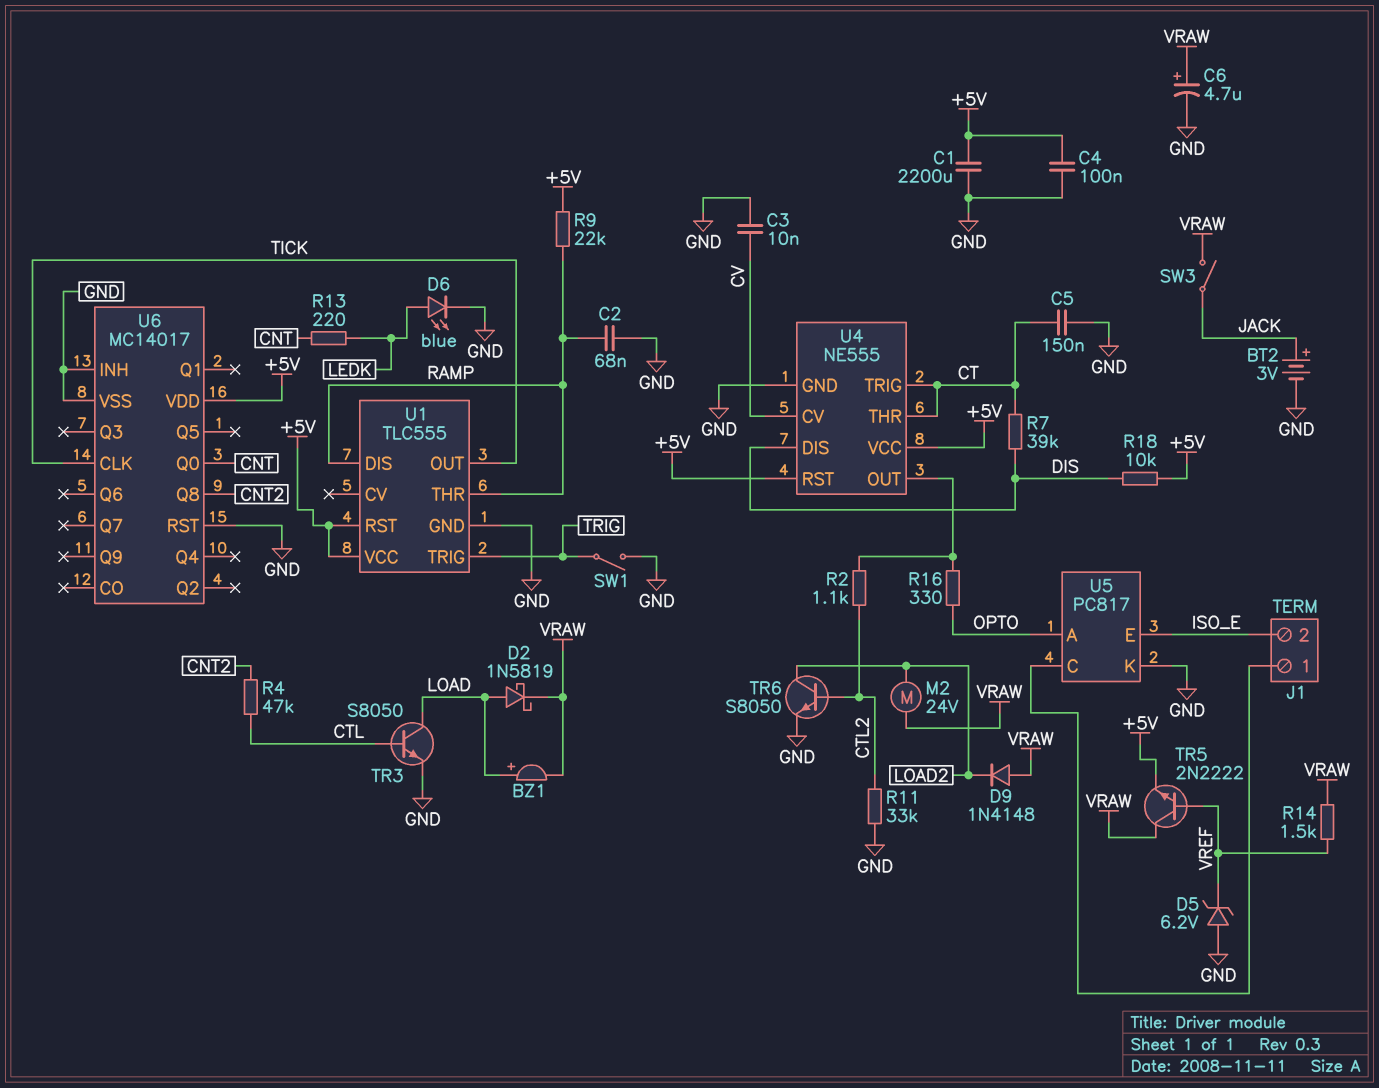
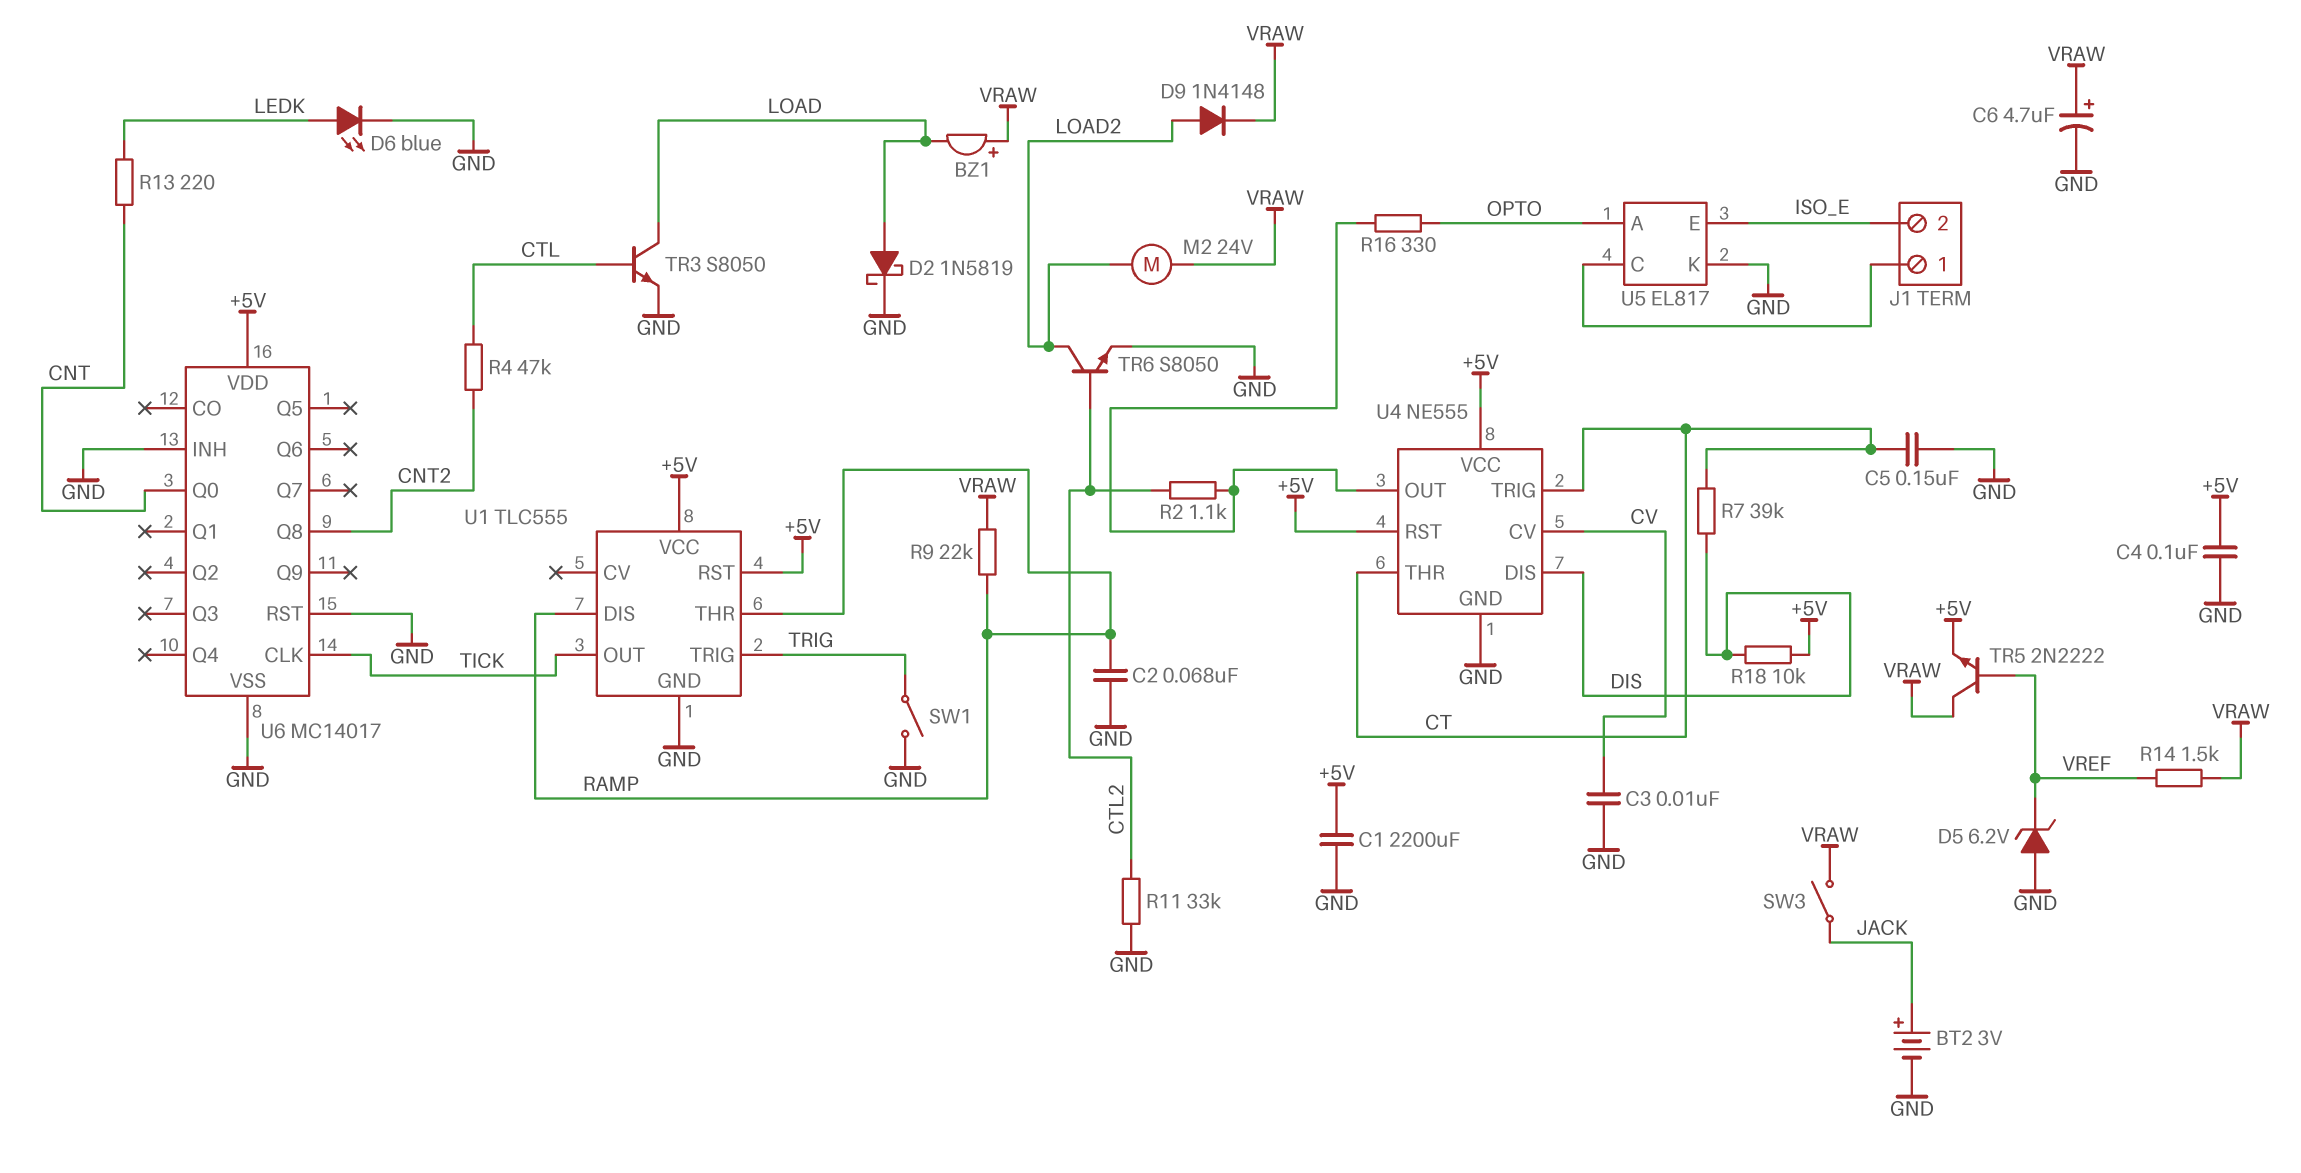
BZ1: buzzer (plus LOAD, minus VRAW) -> buzzer (plus VRAW, minus LOAD)
D2: schottky 1N5819 (A LOAD, K VRAW) -> schottky 1N5819 (A LOAD, K GND)
D9: diode 1N4148 (A VRAW, K LOAD2) -> diode 1N4148 (A LOAD2, K VRAW)
R9: 22k (+5V, RAMP) -> 22k (RAMP, VRAW)
U5: PC817 -> EL817

